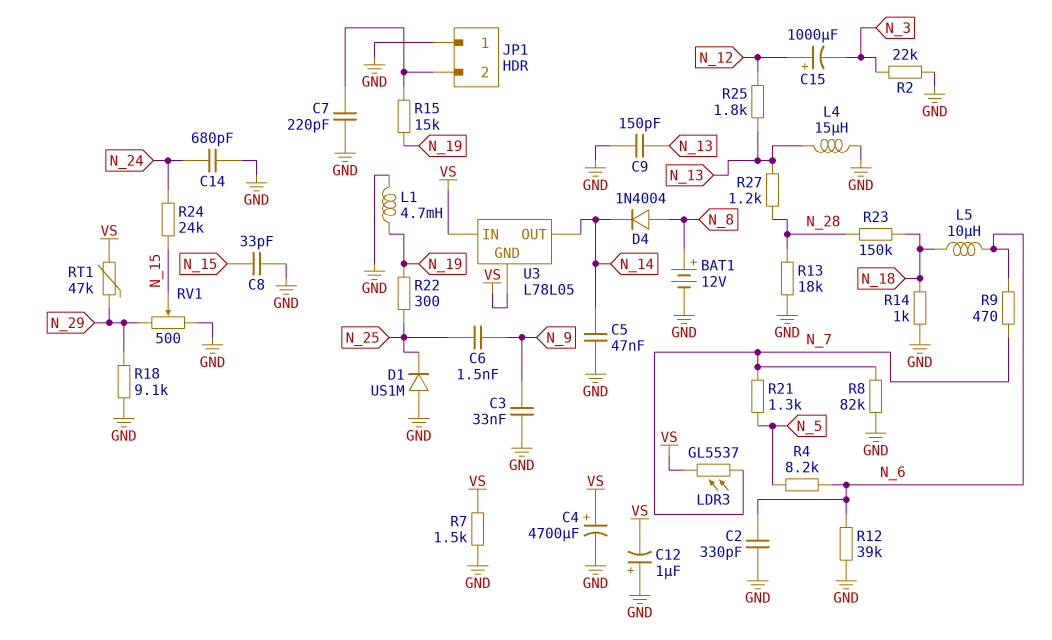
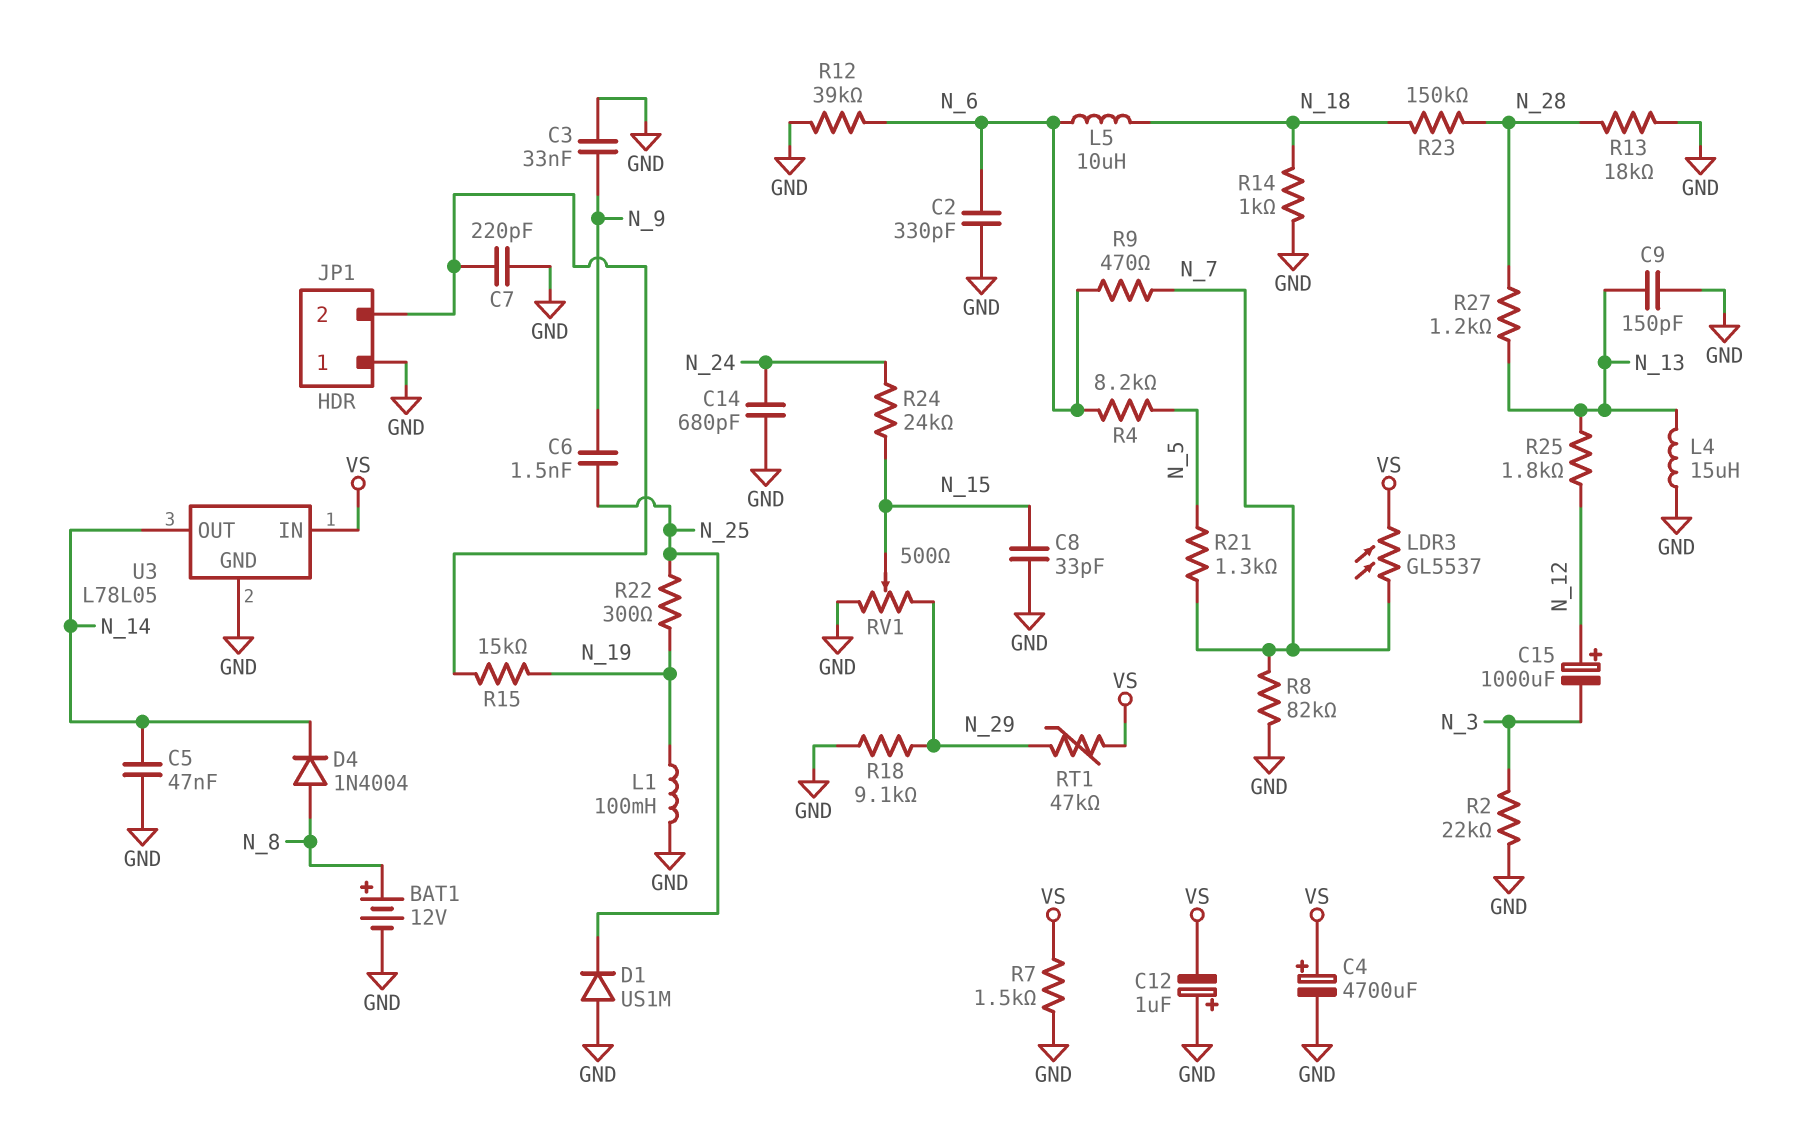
L1: 4.7mH (GND, N_19) -> 100mH (GND, N_19)
U3 pin GND: VS -> GND

